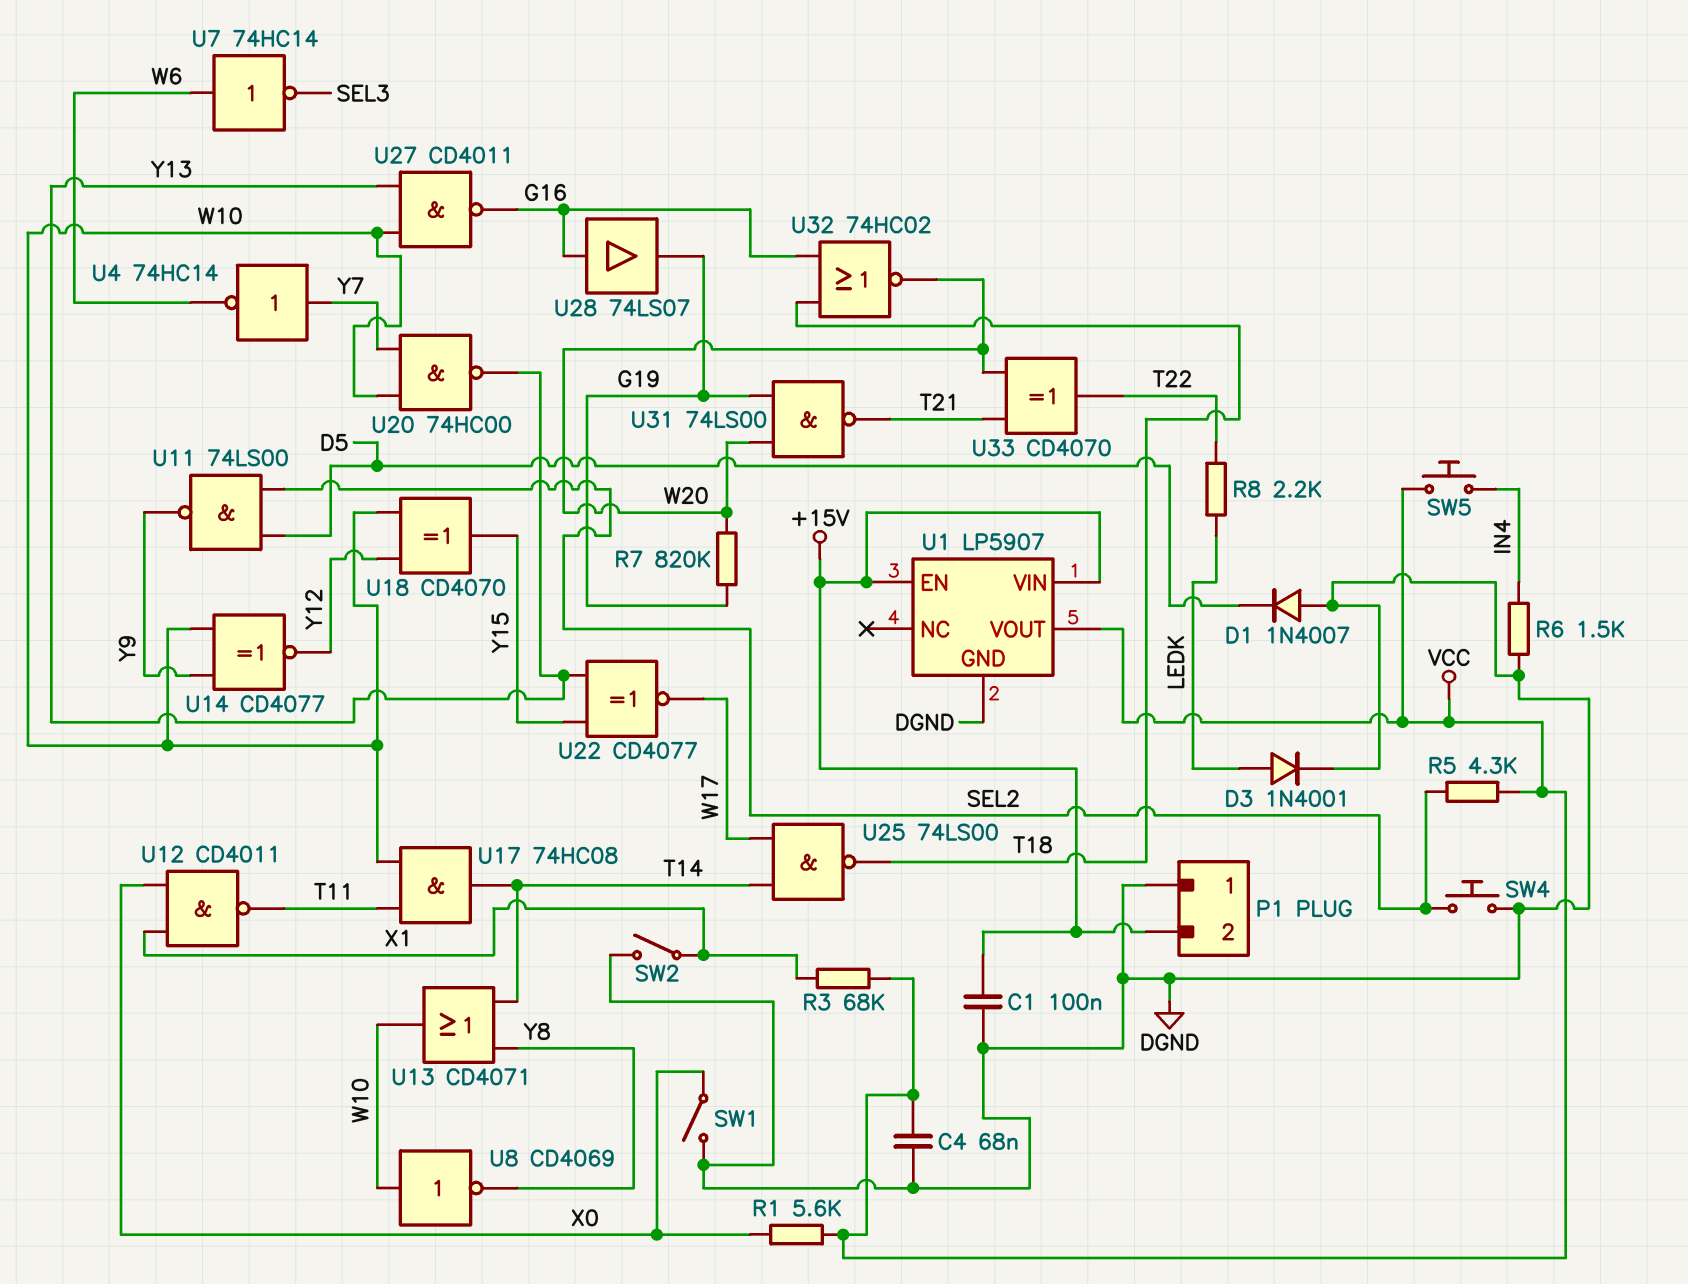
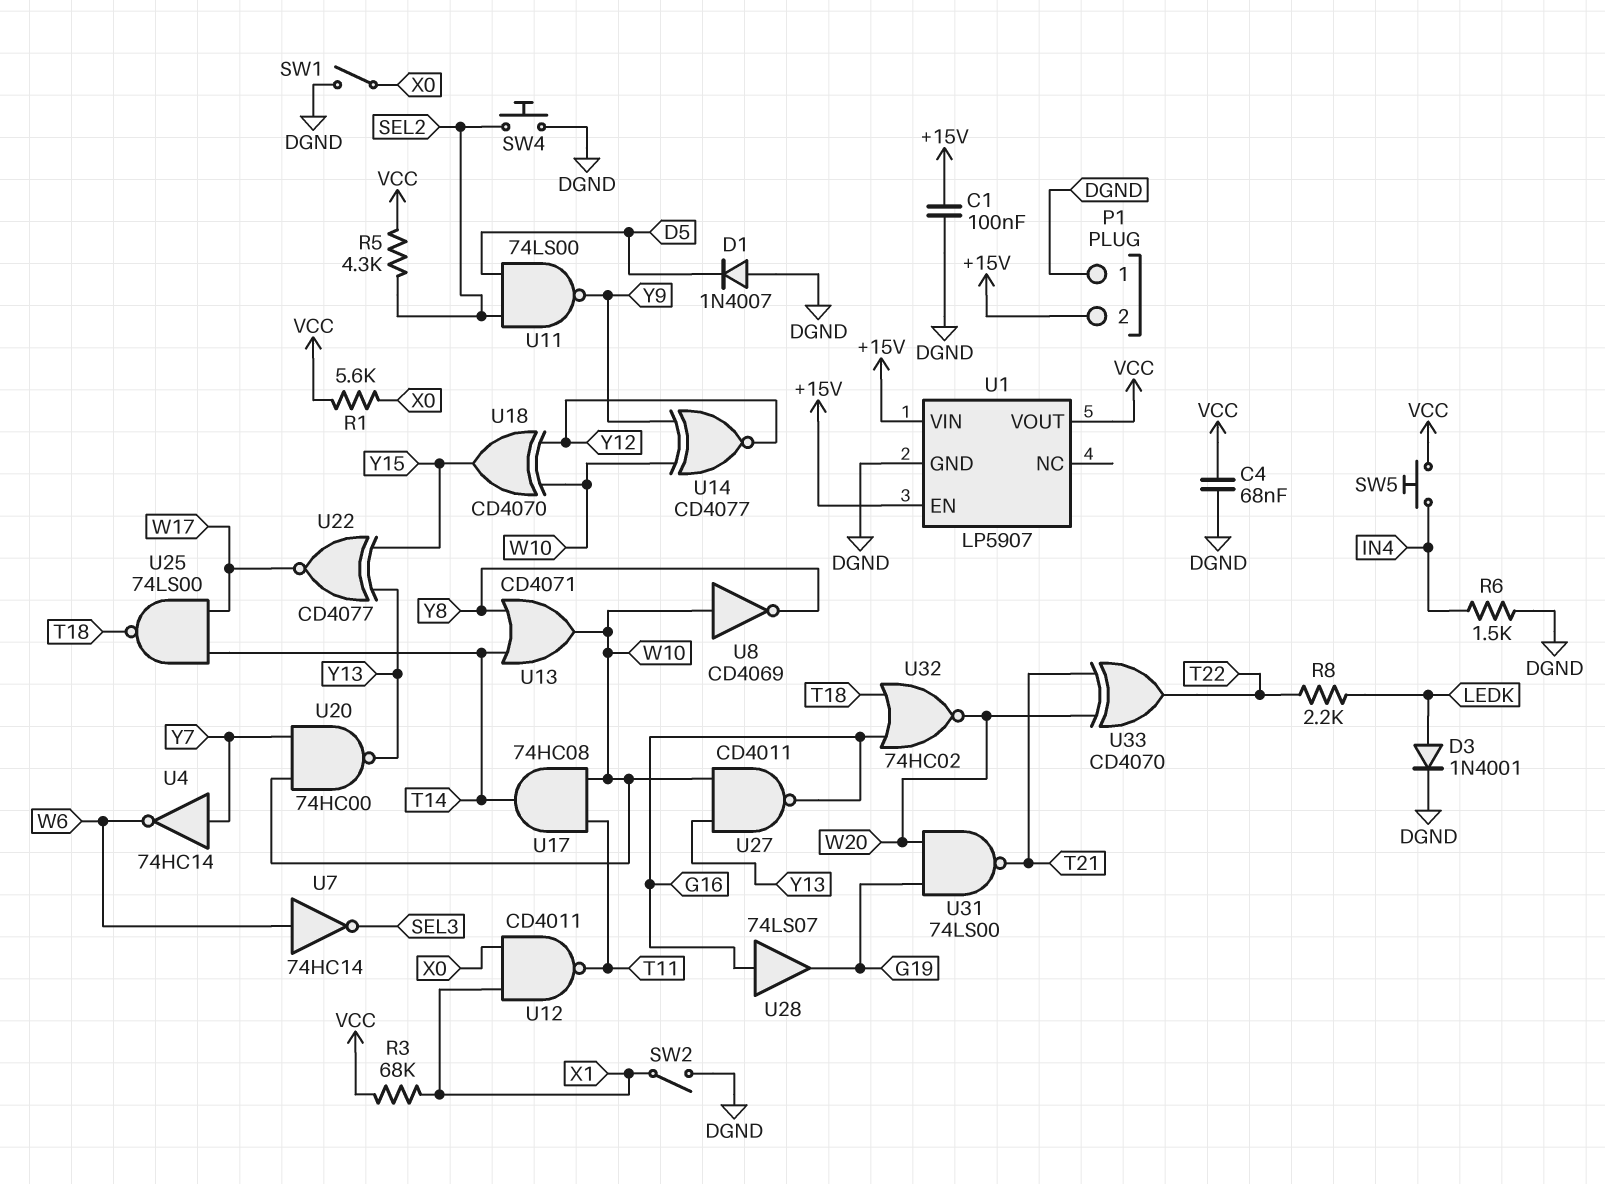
R7: 820k (G19, W20) -> none

